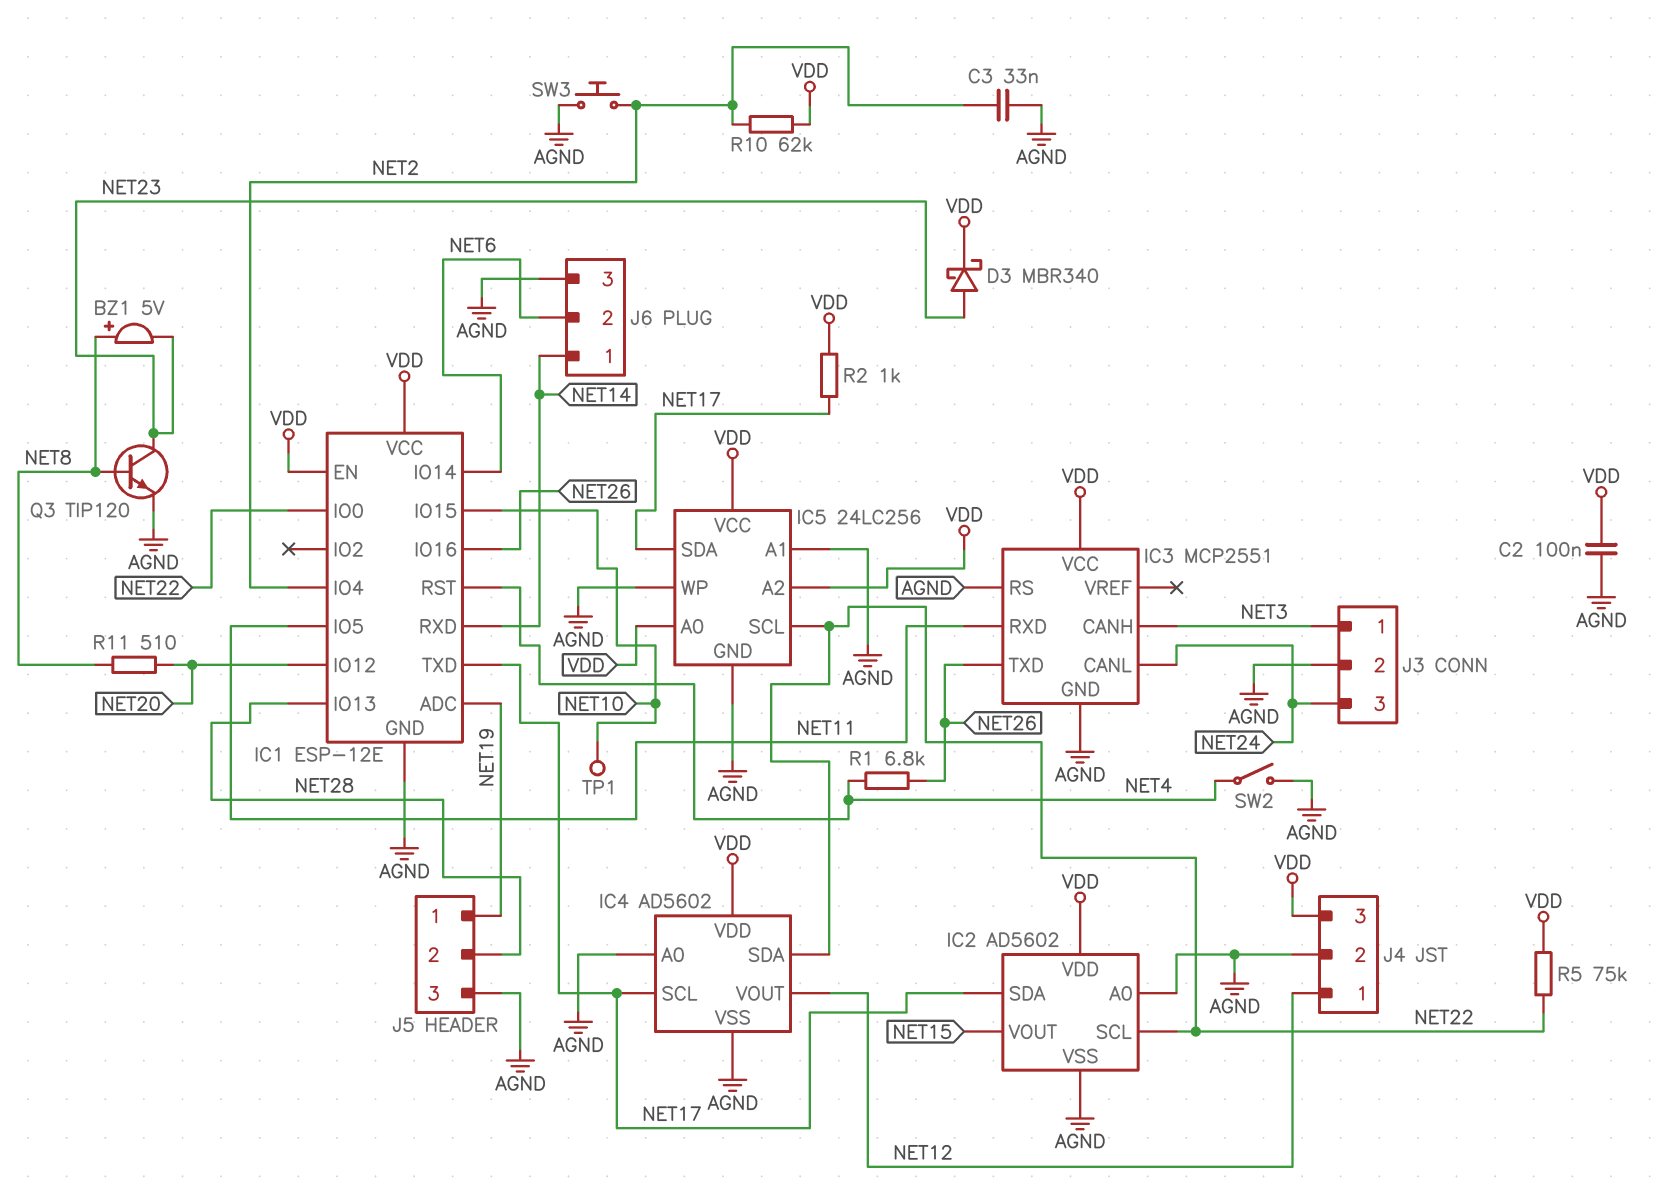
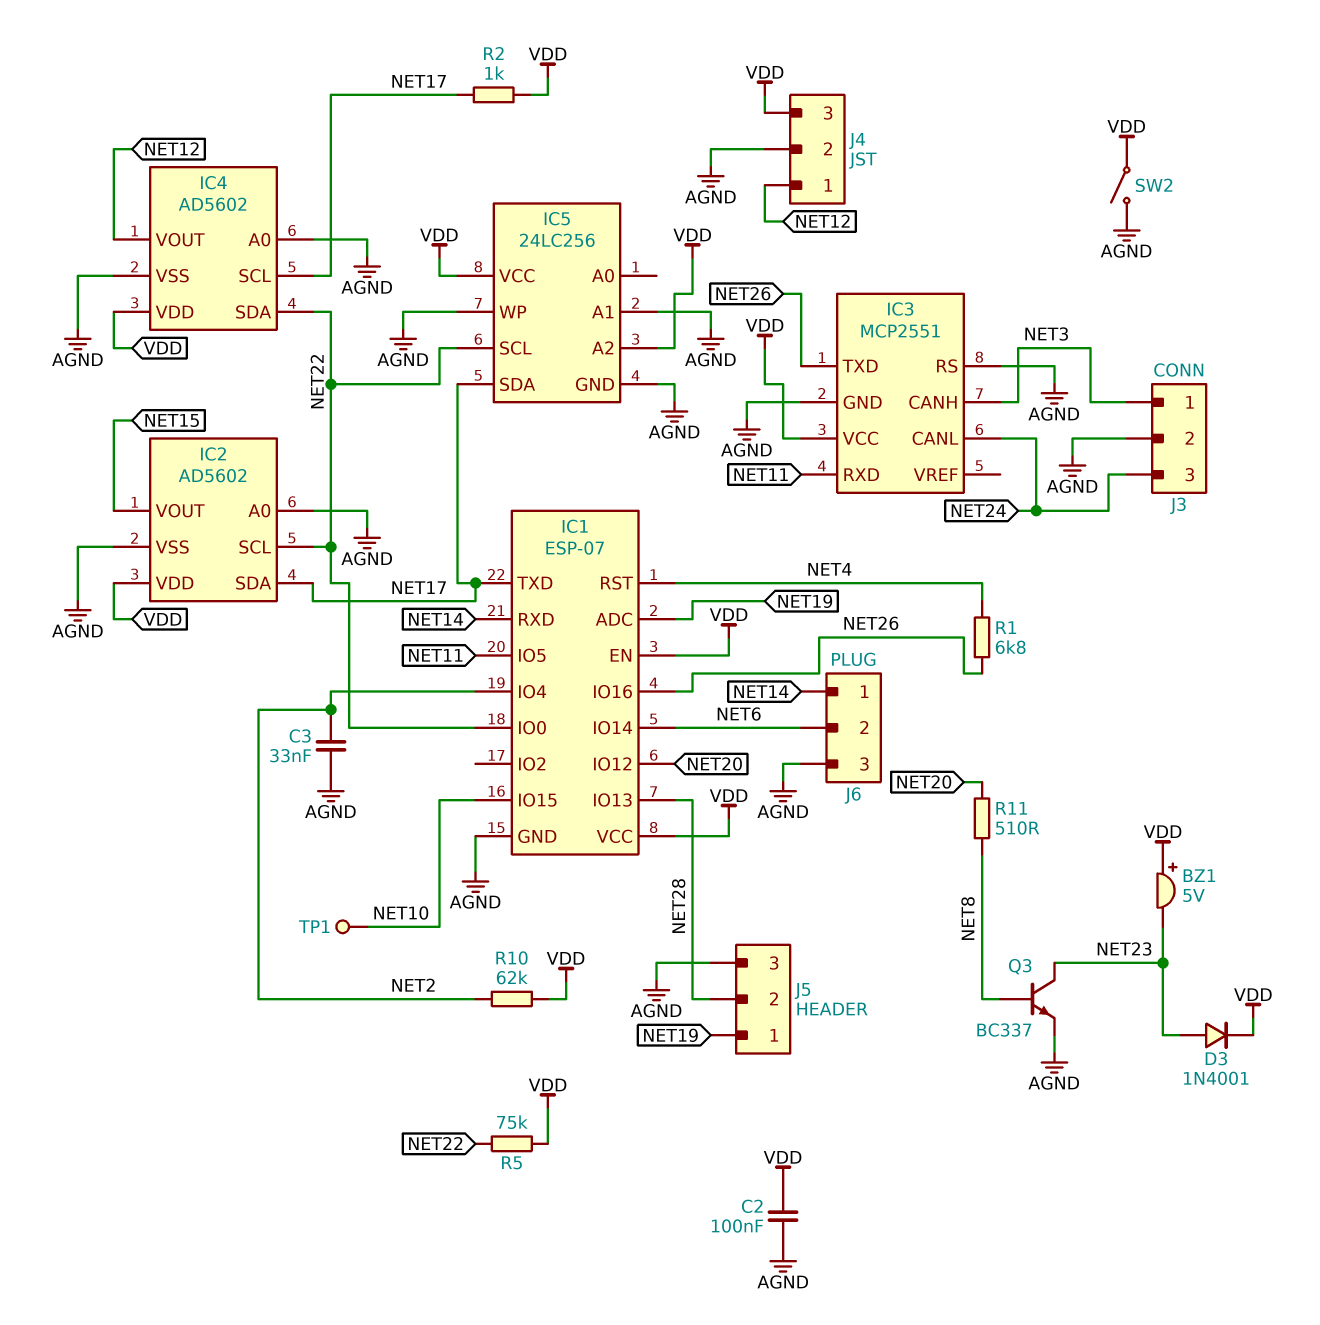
BZ1: buzzer 5V (plus NET8, minus NET23) -> buzzer 5V (plus VDD, minus NET23)
D3: schottky MBR340 (A NET23, K VDD) -> diode 1N4001 (A NET23, K VDD)
IC1: ESP-12E -> ESP-07
IC5 pin A0: VDD -> none
Q3: NPN TIP120 (B NET8, C NET23, E AGND) -> NPN BC337 (B NET8, C NET23, E AGND)
SW2: switch (AGND, NET4) -> switch (AGND, VDD)
SW3: button (AGND, NET2) -> none

